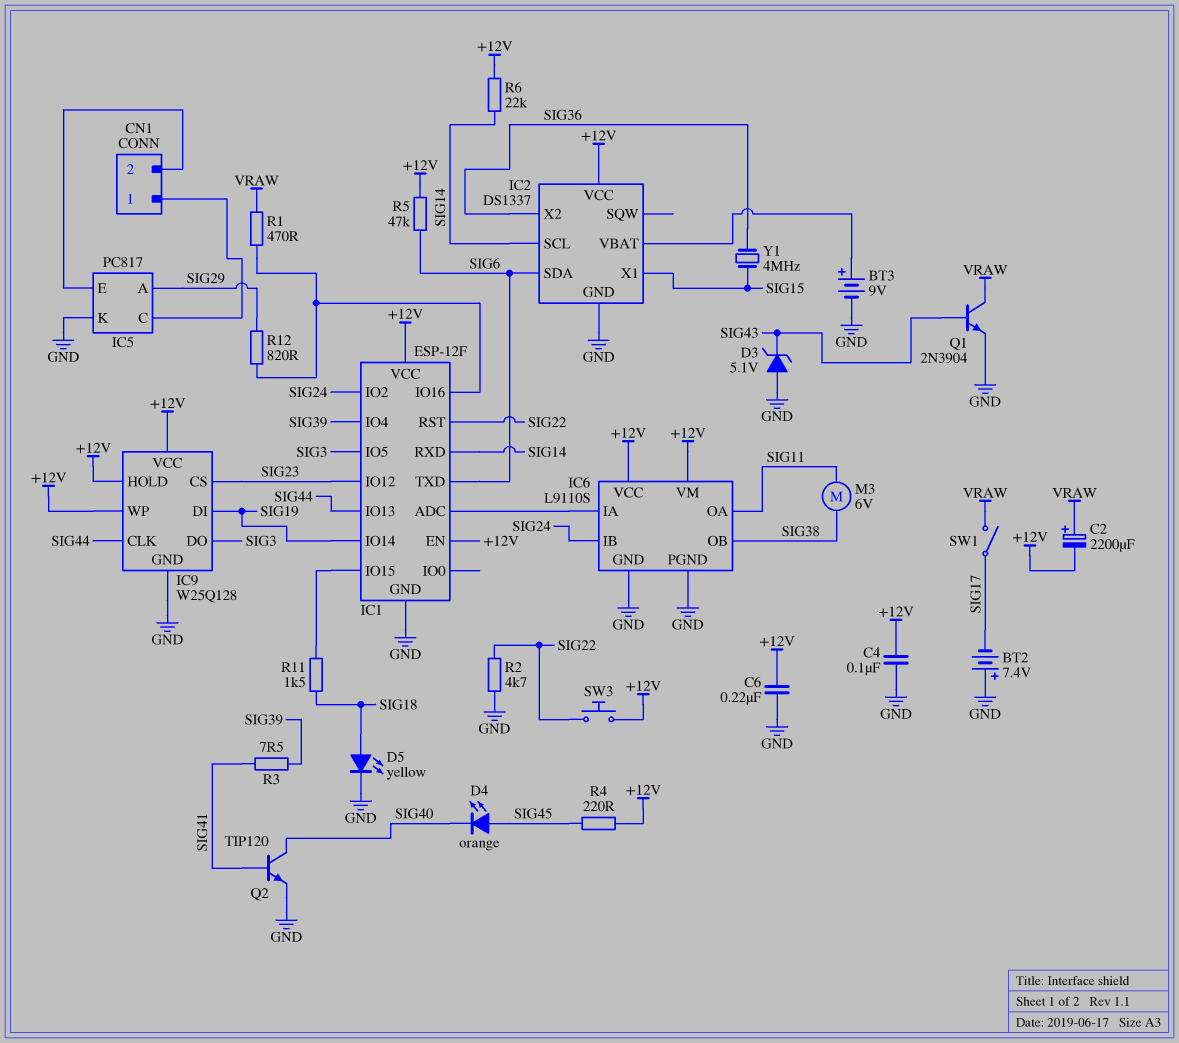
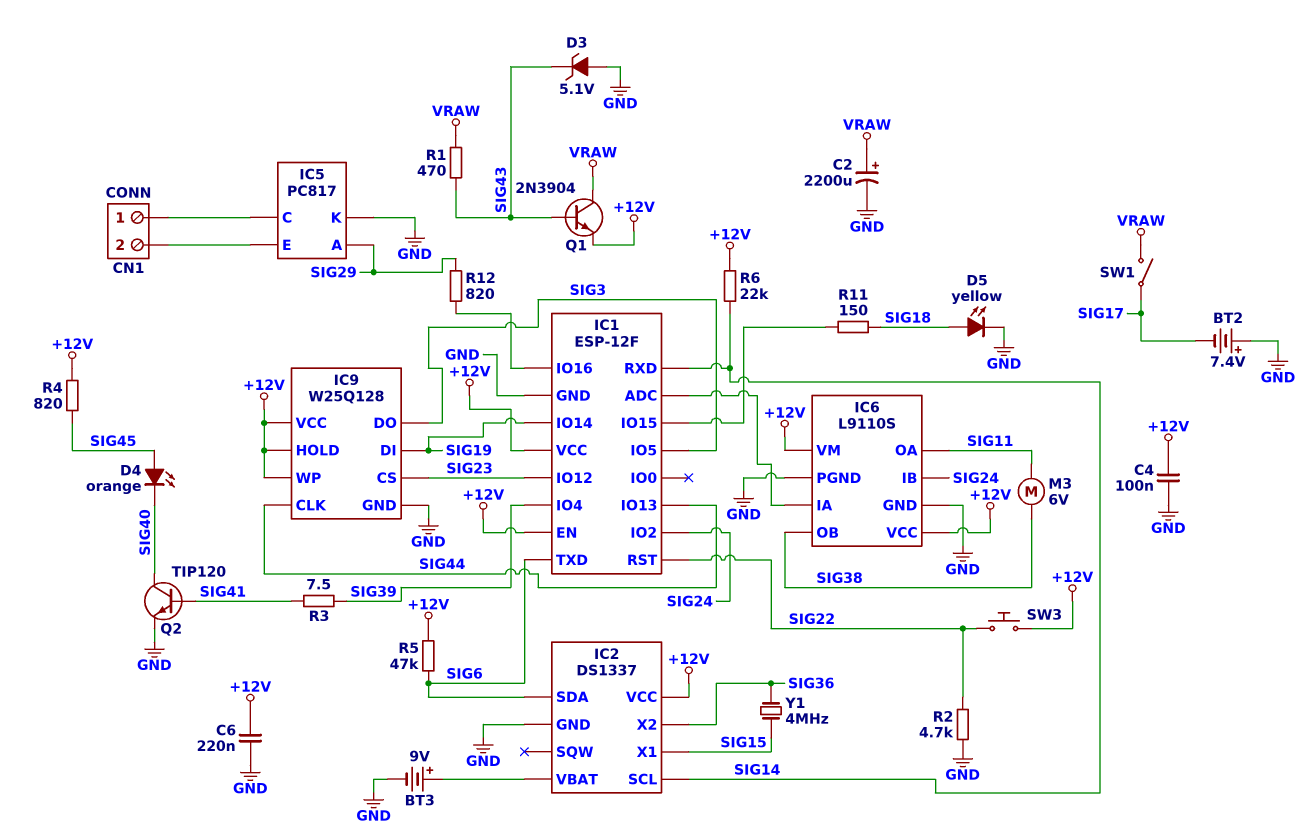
C2: 2200uF (plus VRAW, minus +12V) -> 2200uF (plus VRAW, minus GND)
Q1: NPN 2N3904 (B SIG43, C VRAW, E GND) -> NPN 2N3904 (B SIG43, C VRAW, E +12V)
R1: 470 (IC1/IO16, VRAW) -> 470 (SIG43, VRAW)
R4: 220 (+12V, SIG45) -> 820 (+12V, SIG45)
R11: 1.5k (IC1/IO15, SIG18) -> 150 (IC1/IO15, SIG18)

